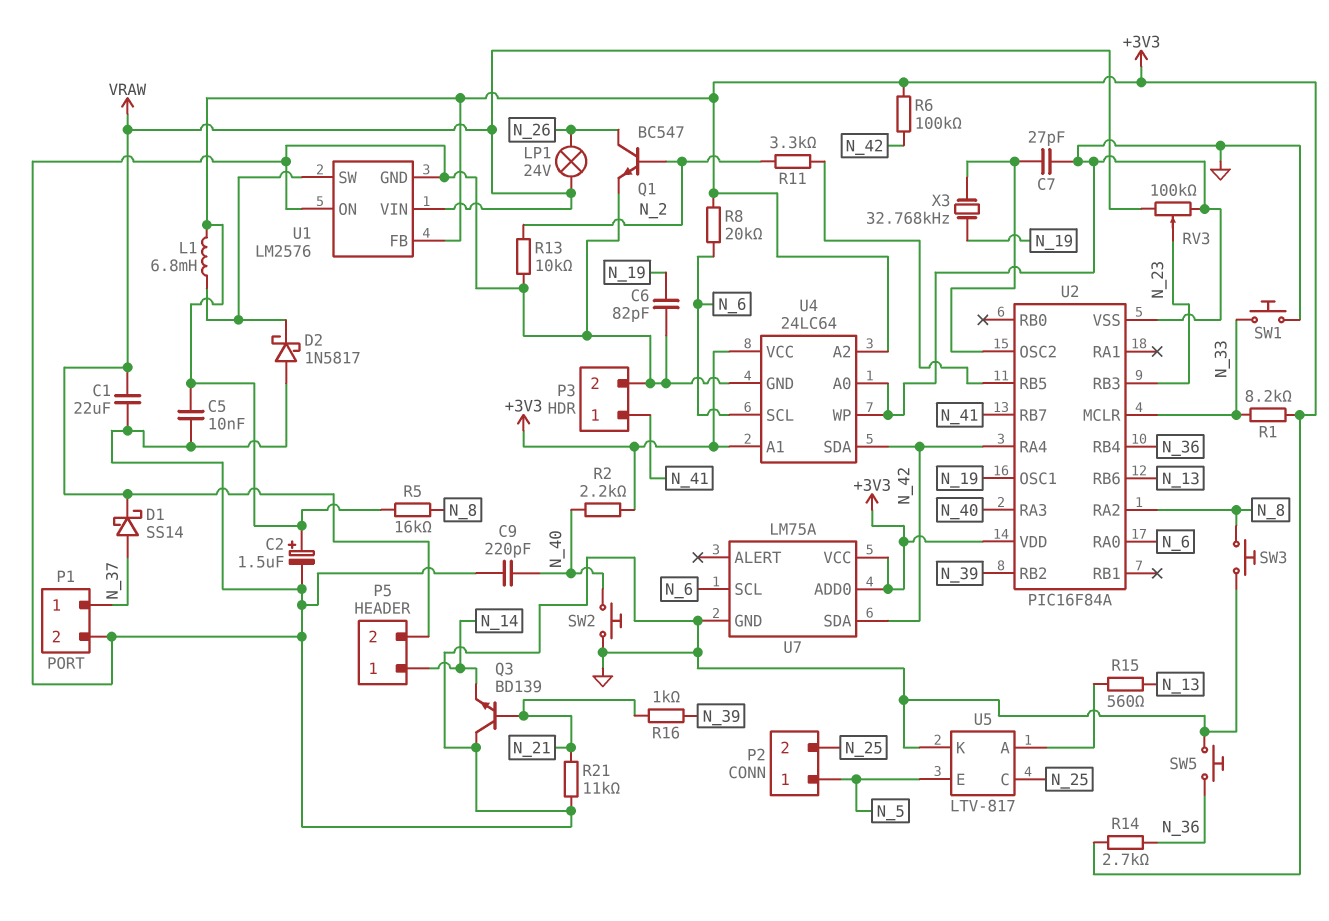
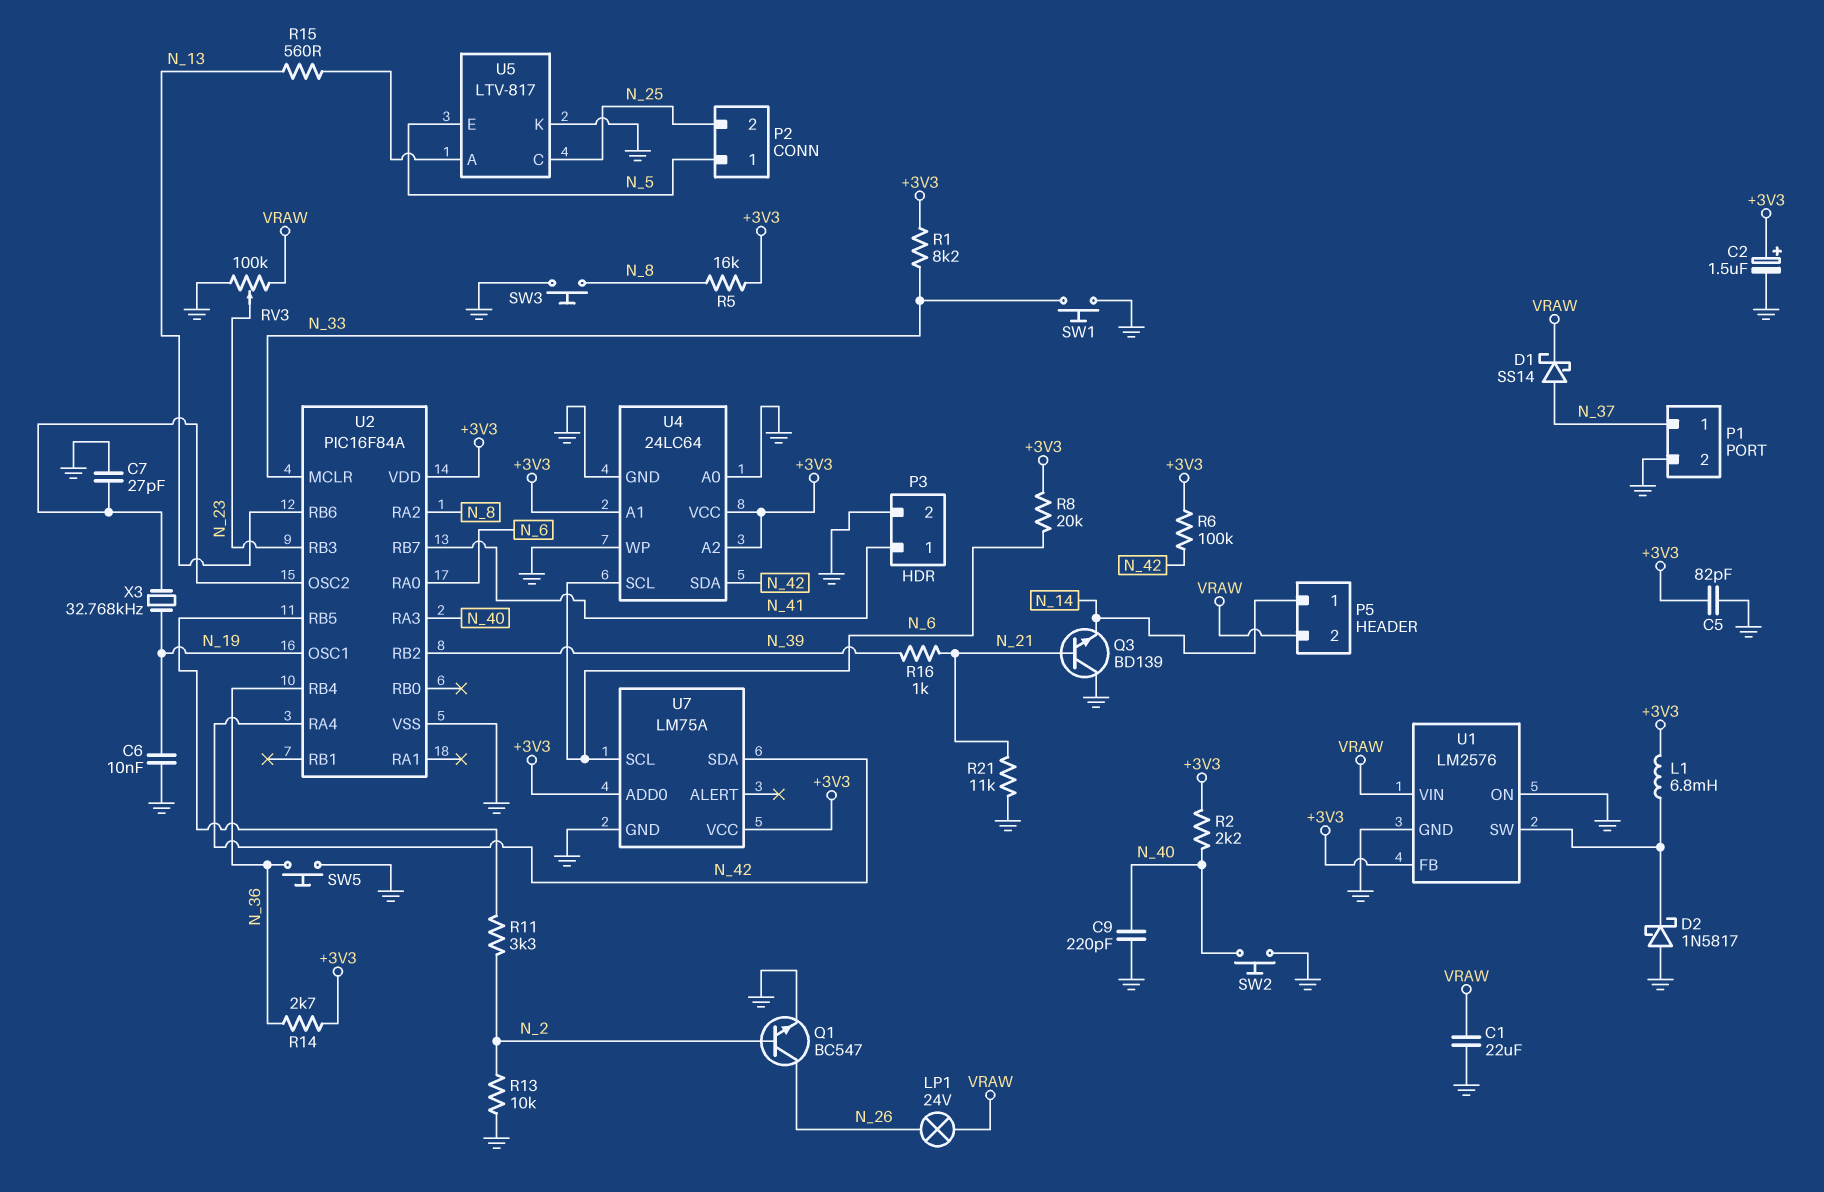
C5: 10nF (+3V3, GND) -> 82pF (+3V3, GND)
C6: 82pF (GND, N_19) -> 10nF (GND, N_19)

